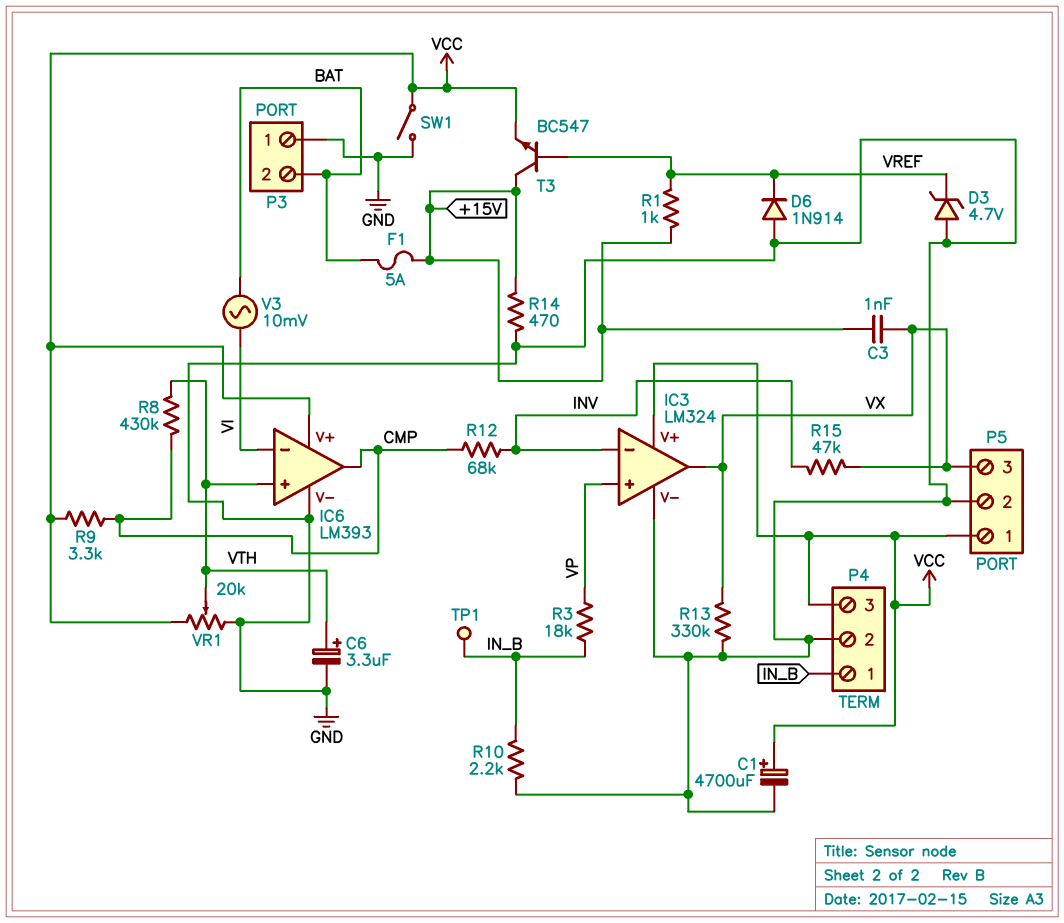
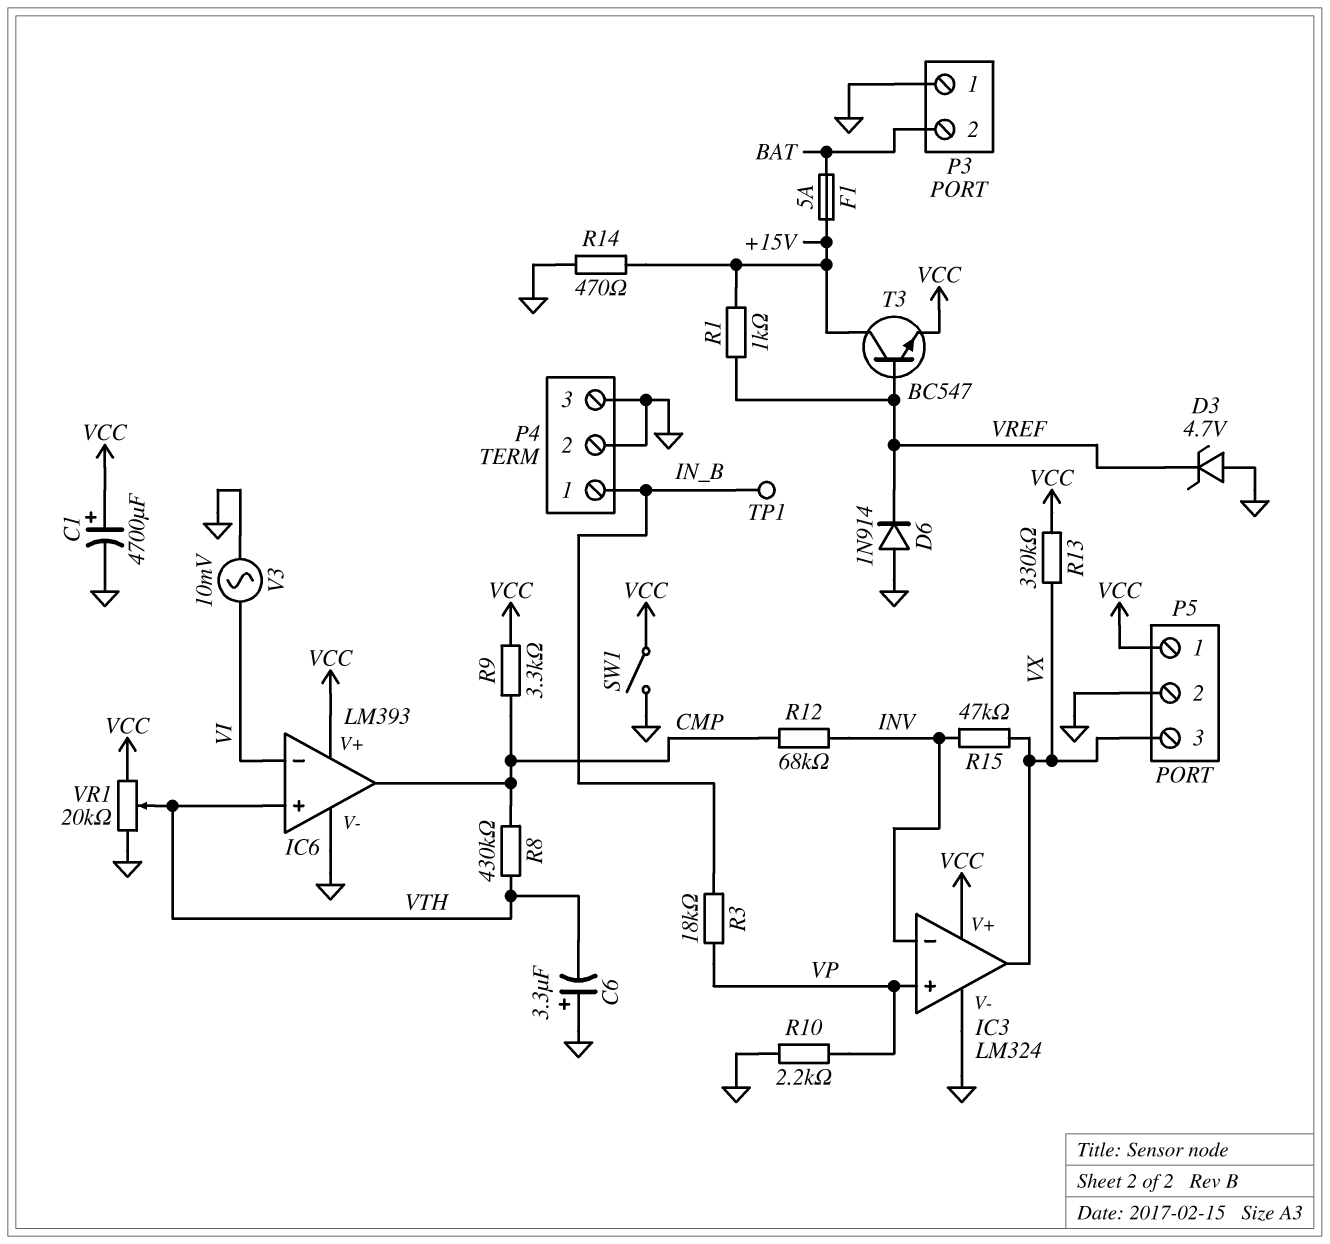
C3: 1nF (+15V, VX) -> none
C6: 3.3uF (plus VTH, minus GND) -> 3.3uF (plus GND, minus VTH)
P4 pin 3: VCC -> GND
R10: 2.2k (GND, IN_B) -> 2.2k (GND, VP)
R13: 330k (GND, VX) -> 330k (VCC, VX)
V3: AC 10mV (BAT, VI) -> AC 10mV (GND, VI)

